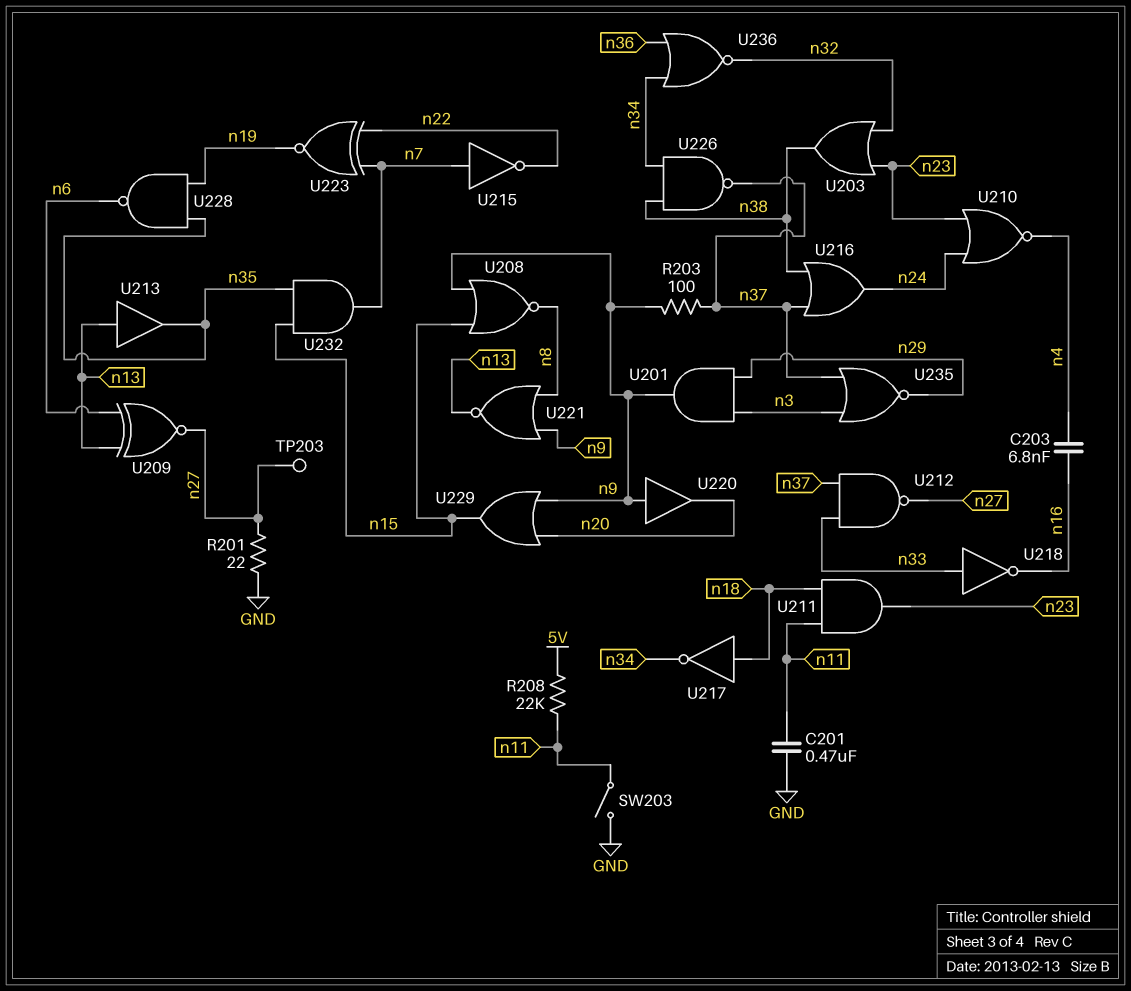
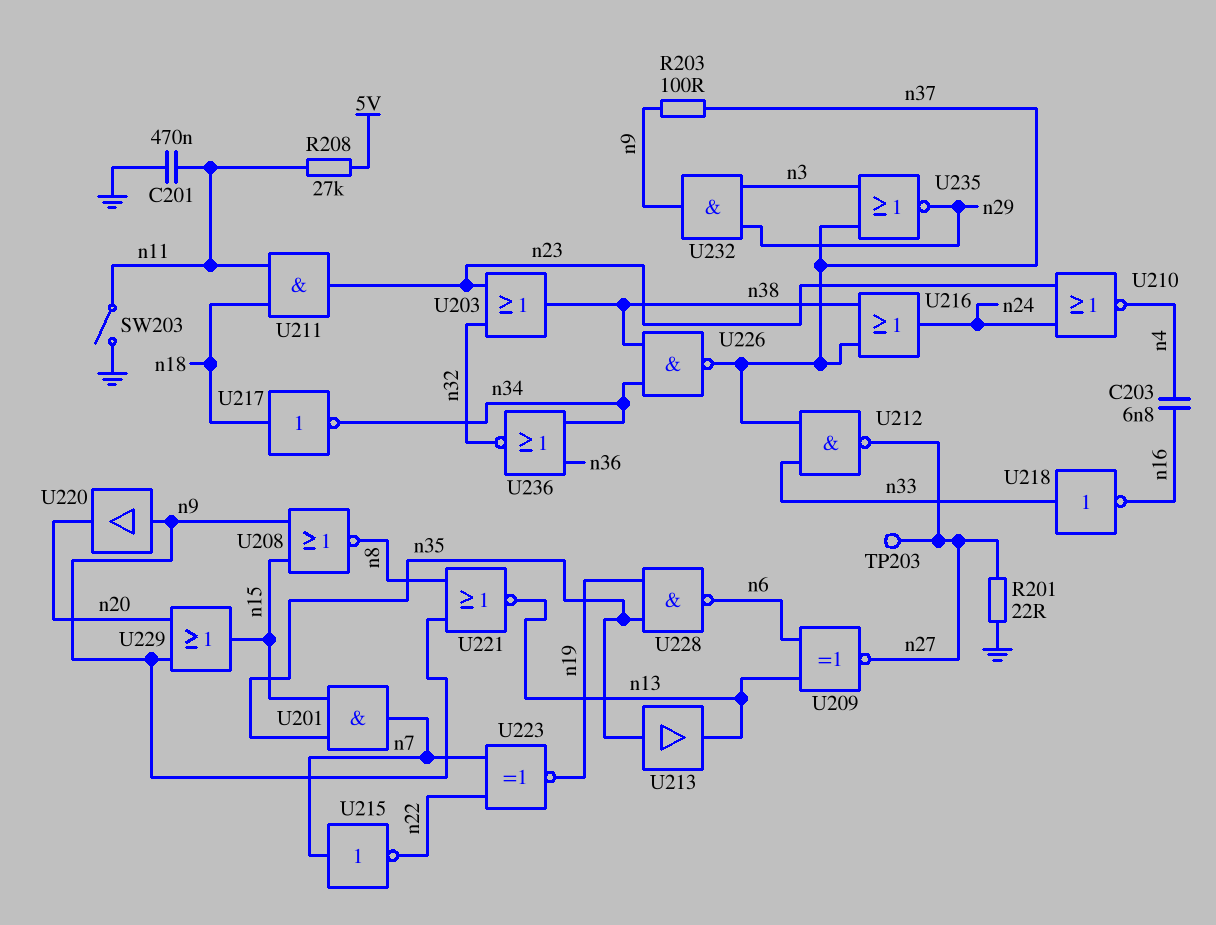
R208: 22k (5V, n11) -> 27k (5V, n11)
U201: AND (in n3, in n29, out n9) -> AND (in n15, in n35, out n7)
U213: buffer (in n13, out n35) -> buffer (in n35, out n13)
U232: AND (in n15, in n35, out n7) -> AND (in n3, in n29, out n9)

